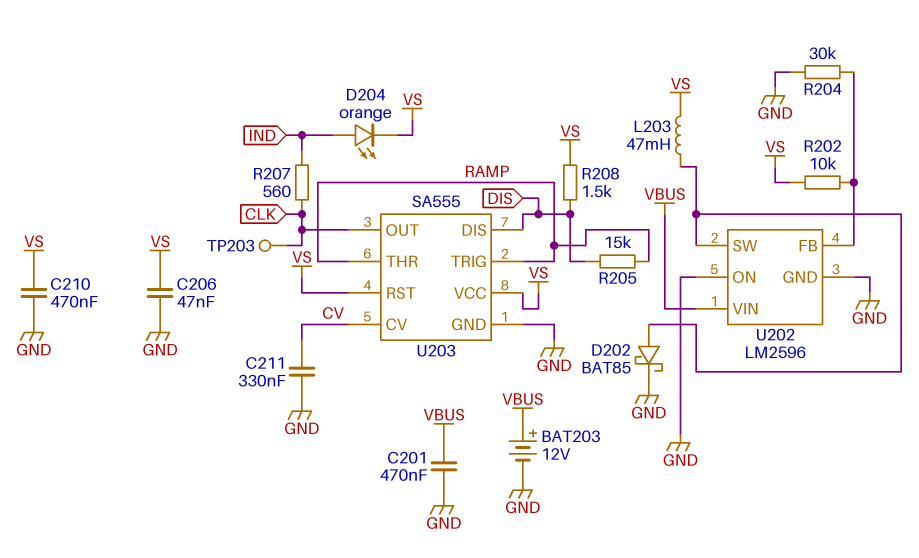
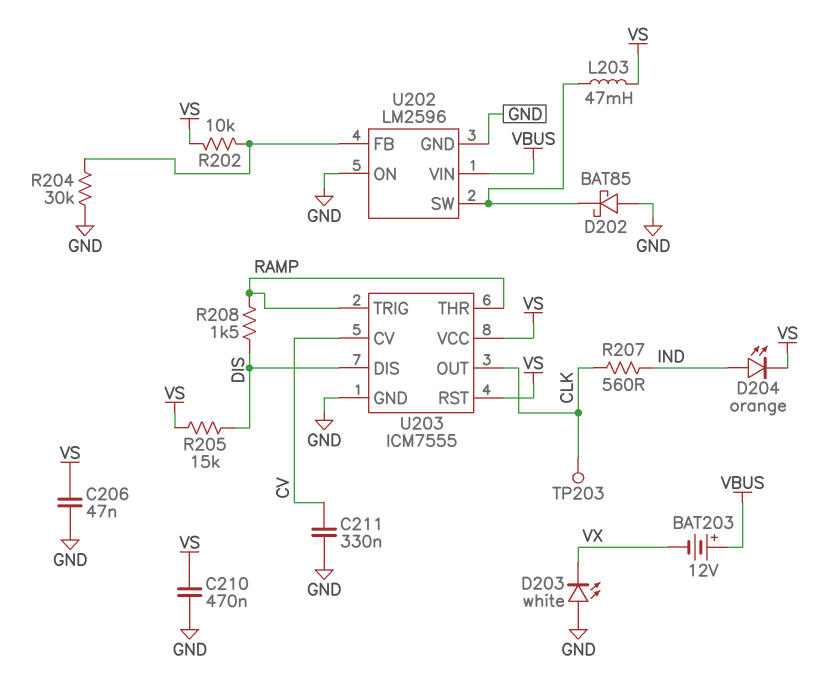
BAT203: 12V (plus VBUS, minus GND) -> 12V (plus VBUS, minus VX)
C201: 470nF (GND, VBUS) -> none
D202: schottky BAT85 (A U202/SW, K GND) -> schottky BAT85 (A GND, K U202/SW)
D203: none -> LED white (A GND, K VX)
R205: 15k (DIS, RAMP) -> 15k (DIS, VS)
R208: 1.5k (DIS, VS) -> 1.5k (DIS, RAMP)
U203: SA555 -> ICM7555

